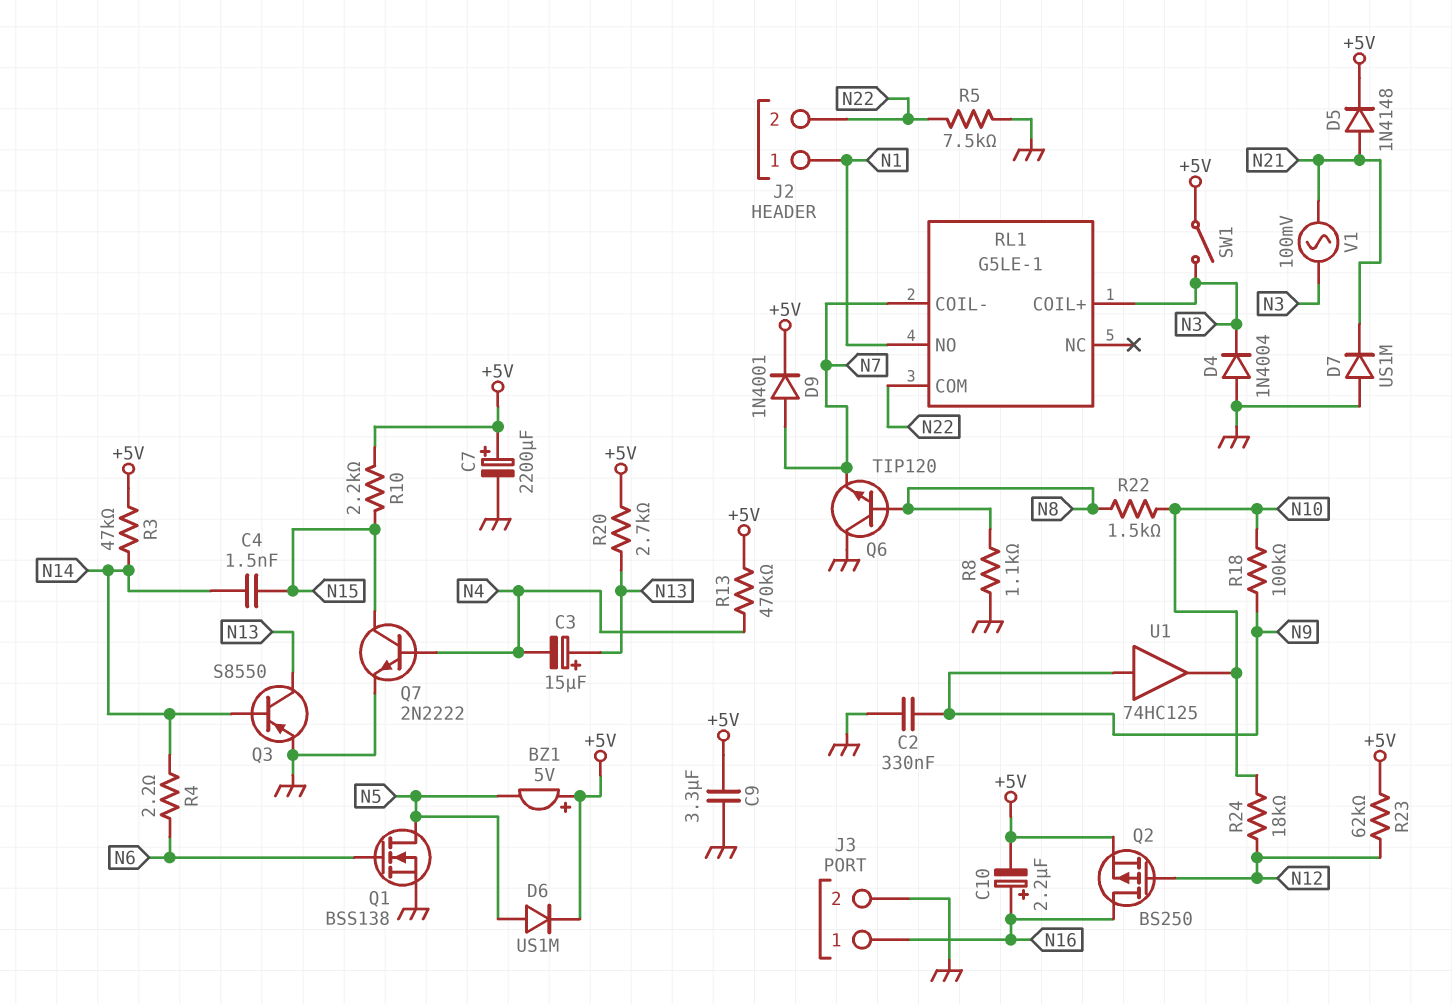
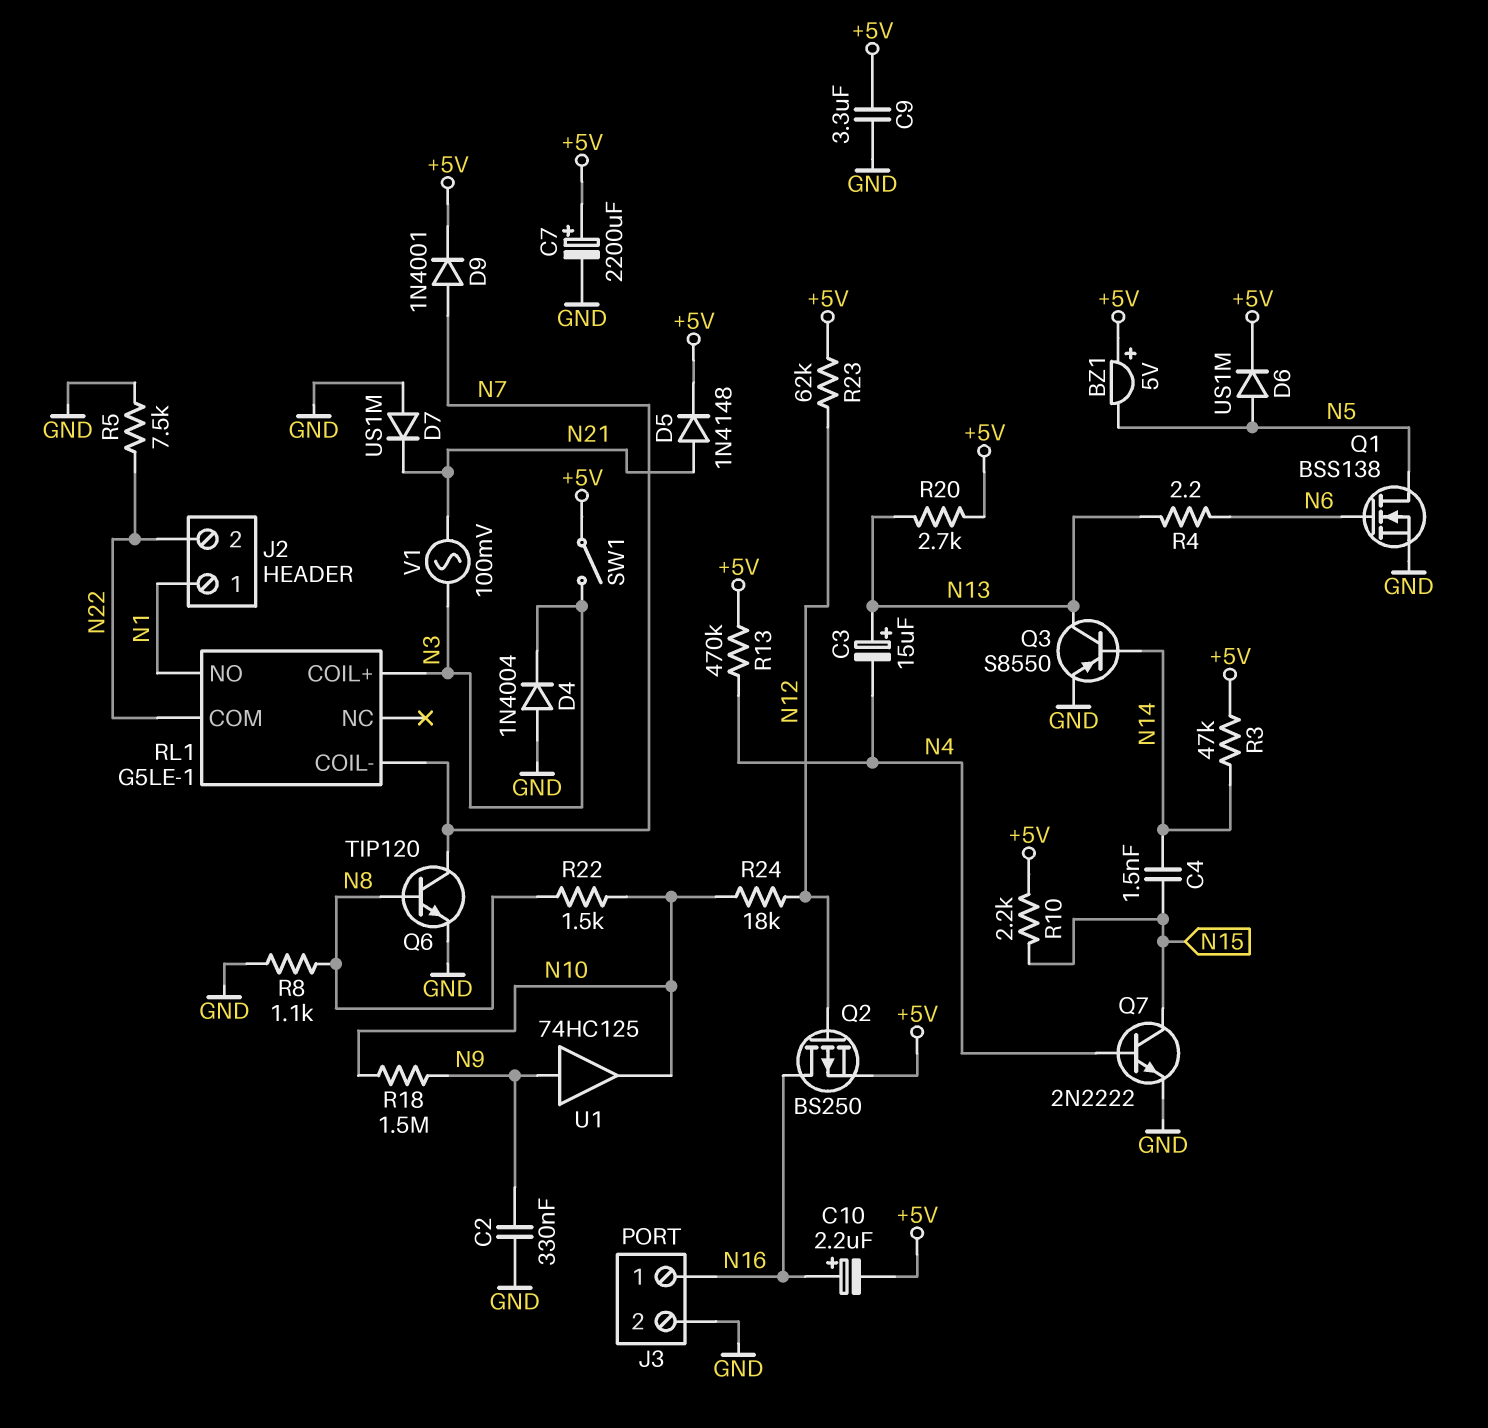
Q6: NPN TIP120 (B N8, C GND, E N7) -> NPN TIP120 (B N8, C N7, E GND)
R4: 2.2 (N6, N14) -> 2.2 (N6, N13)
R18: 100k (N9, N10) -> 1.5M (N9, N10)

